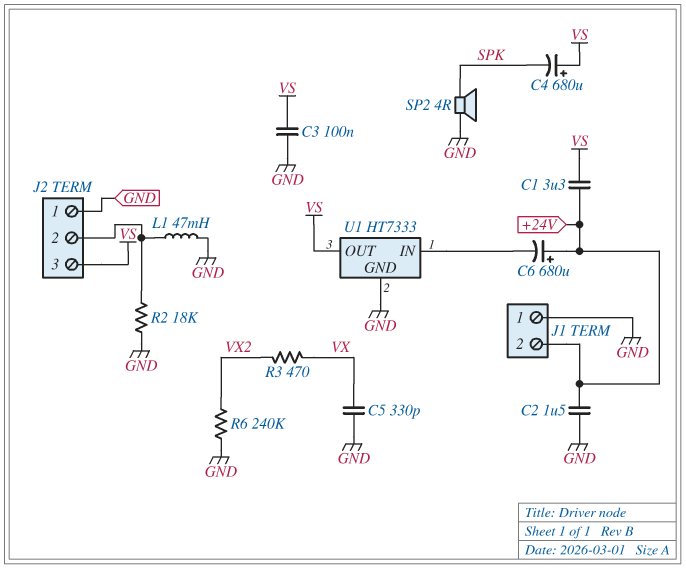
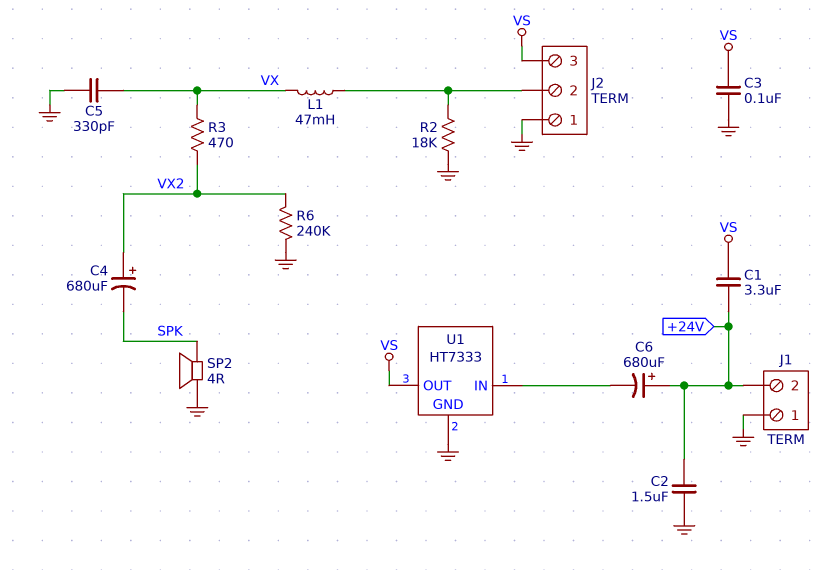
C4: 680uF (plus VS, minus SPK) -> 680uF (plus VX2, minus SPK)
L1: 47mH (GND, J2/2) -> 47mH (J2/2, VX)

